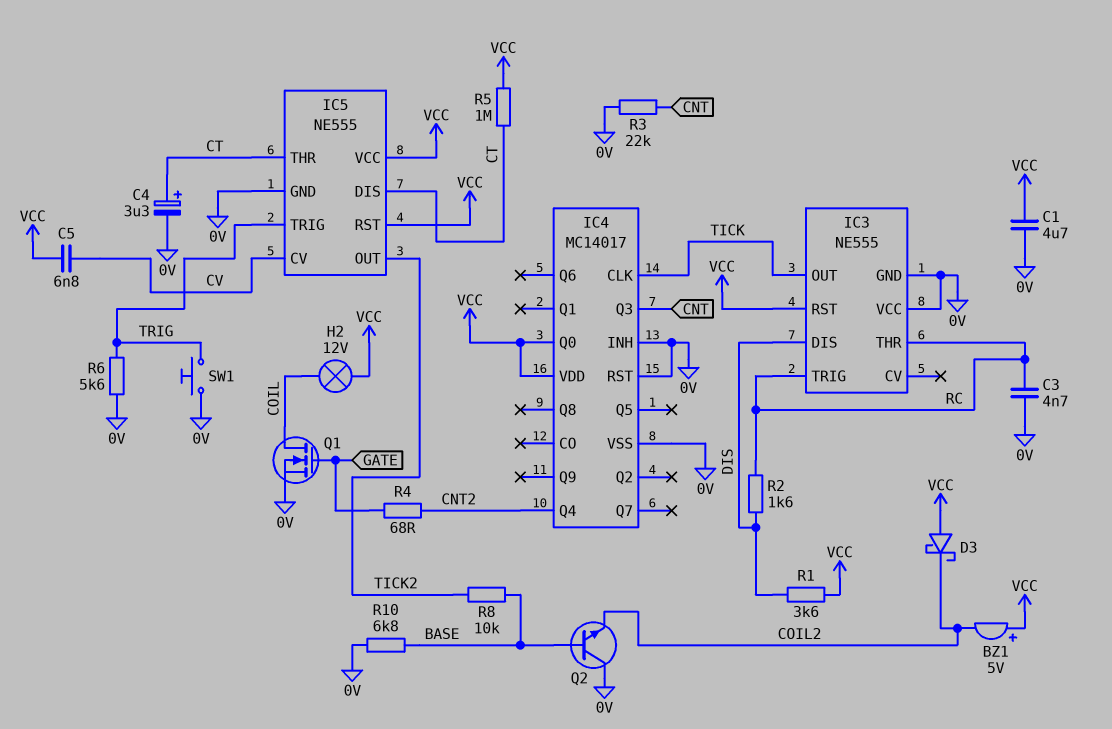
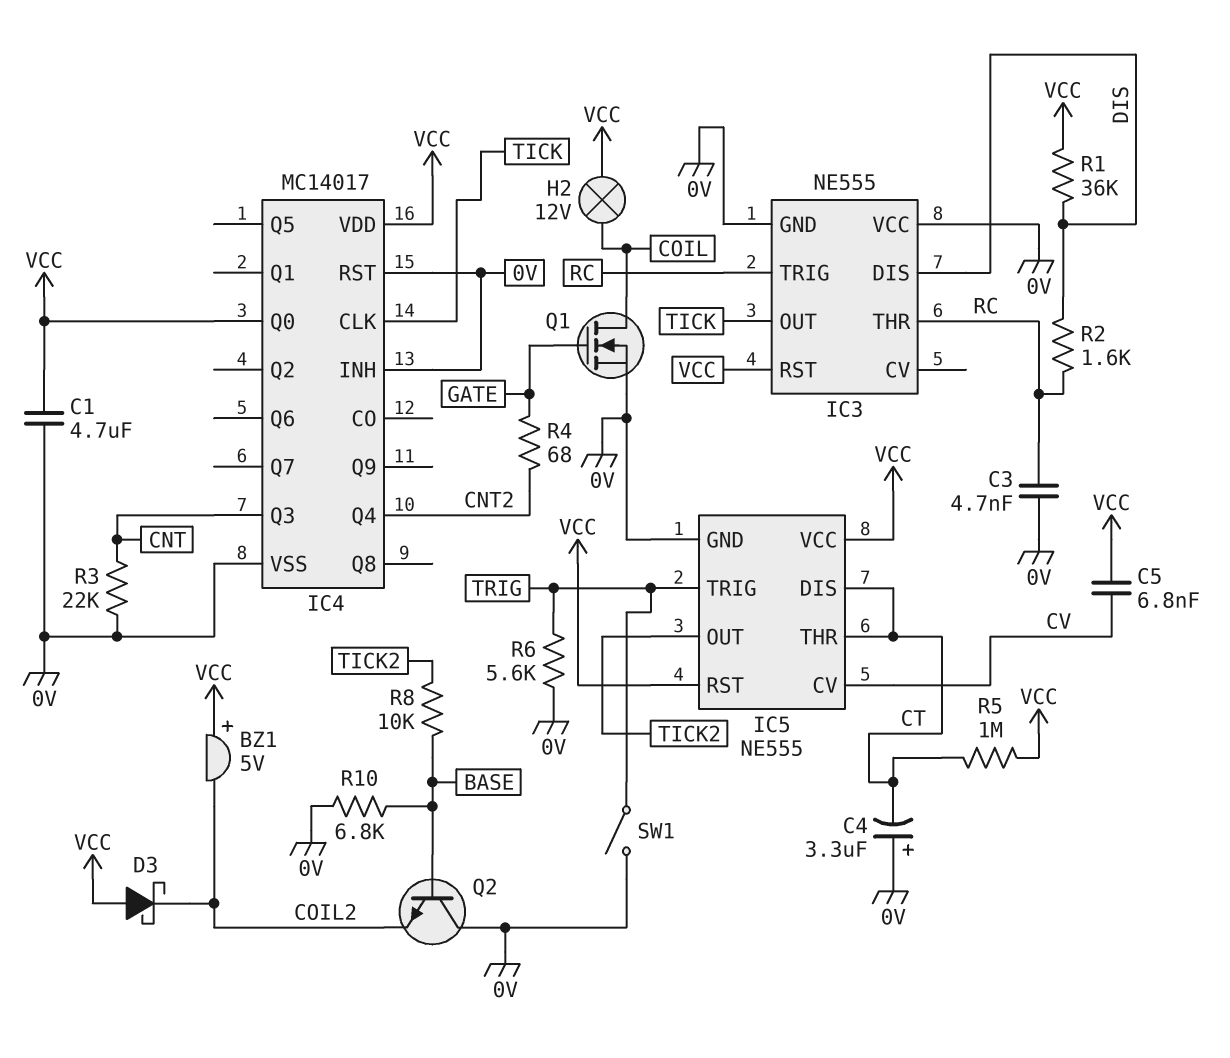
C4: 3.3uF (plus CT, minus 0V) -> 3.3uF (plus 0V, minus CT)
R1: 3.6k (DIS, VCC) -> 36k (DIS, VCC)
SW1: button (0V, TRIG) -> switch (0V, TRIG)

